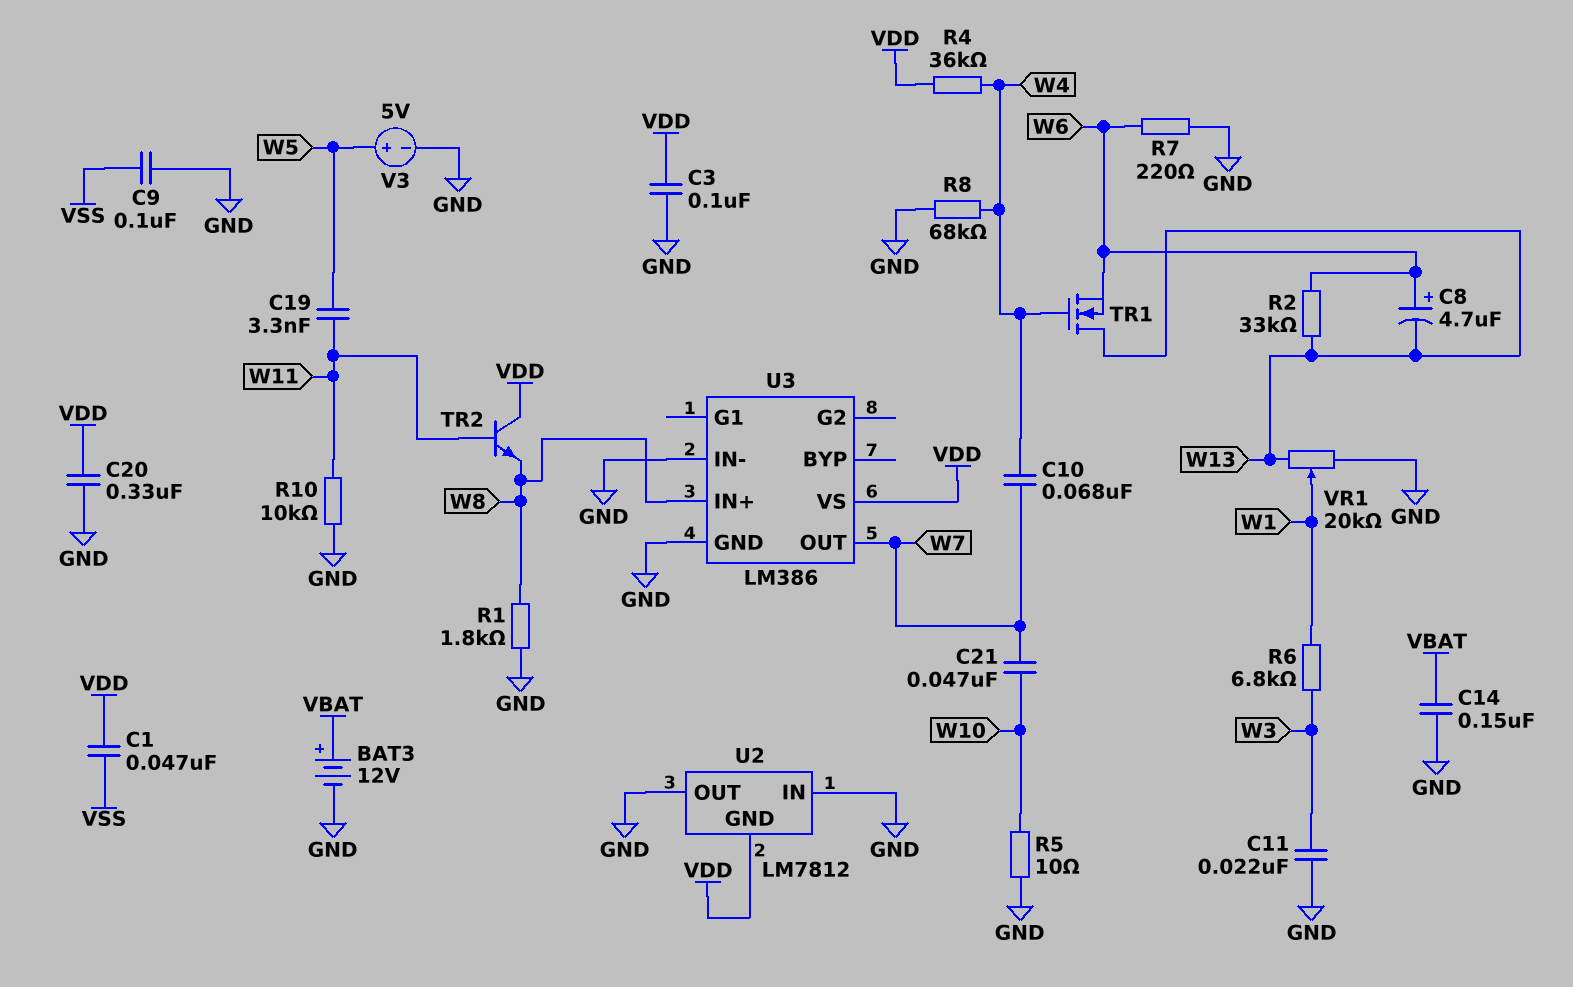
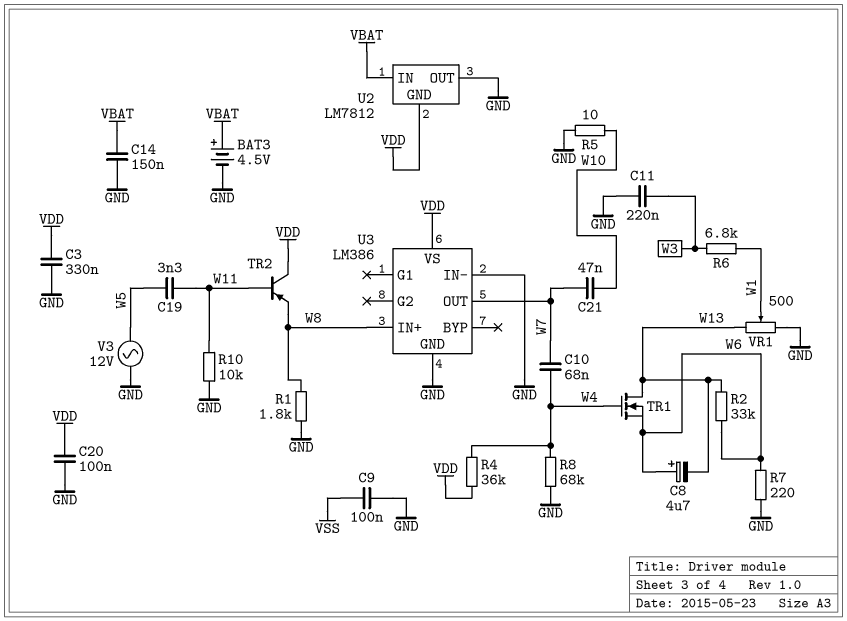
BAT3: 12V (plus VBAT, minus GND) -> 4.5V (plus VBAT, minus GND)
C1: 47nF (VDD, VSS) -> none
C3: 100nF (GND, VDD) -> 330nF (GND, VDD)
C11: 22nF (GND, W3) -> 220nF (GND, W3)
C20: 330nF (GND, VDD) -> 100nF (GND, VDD)
TR2: NPN (B W11, C VDD, E W8) -> PNP (B W11, C VDD, E W8)
U2 pin IN: GND -> VBAT
V3: 5V (plus W5, minus GND) -> AC 12V (GND, W5)
VR1: 20k (GND, W13, wiper W1) -> 500 (GND, W13, wiper W1)

